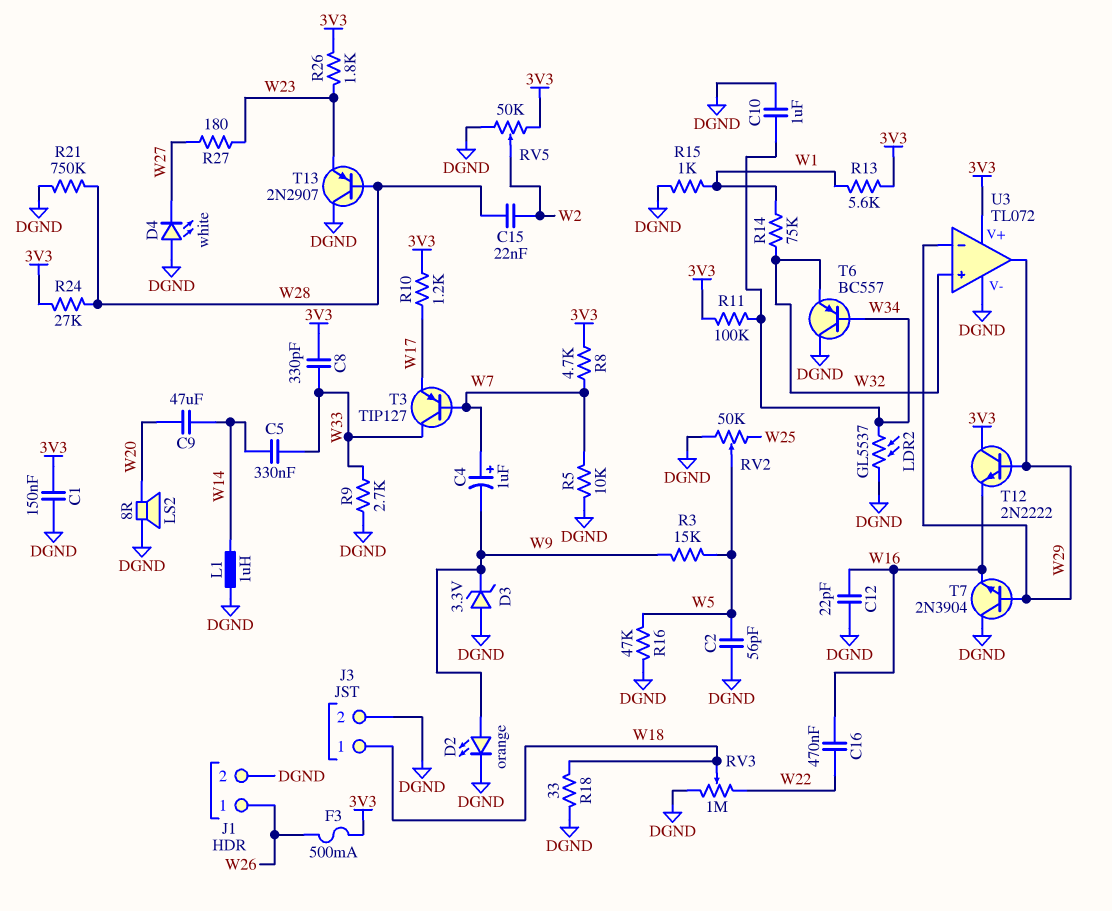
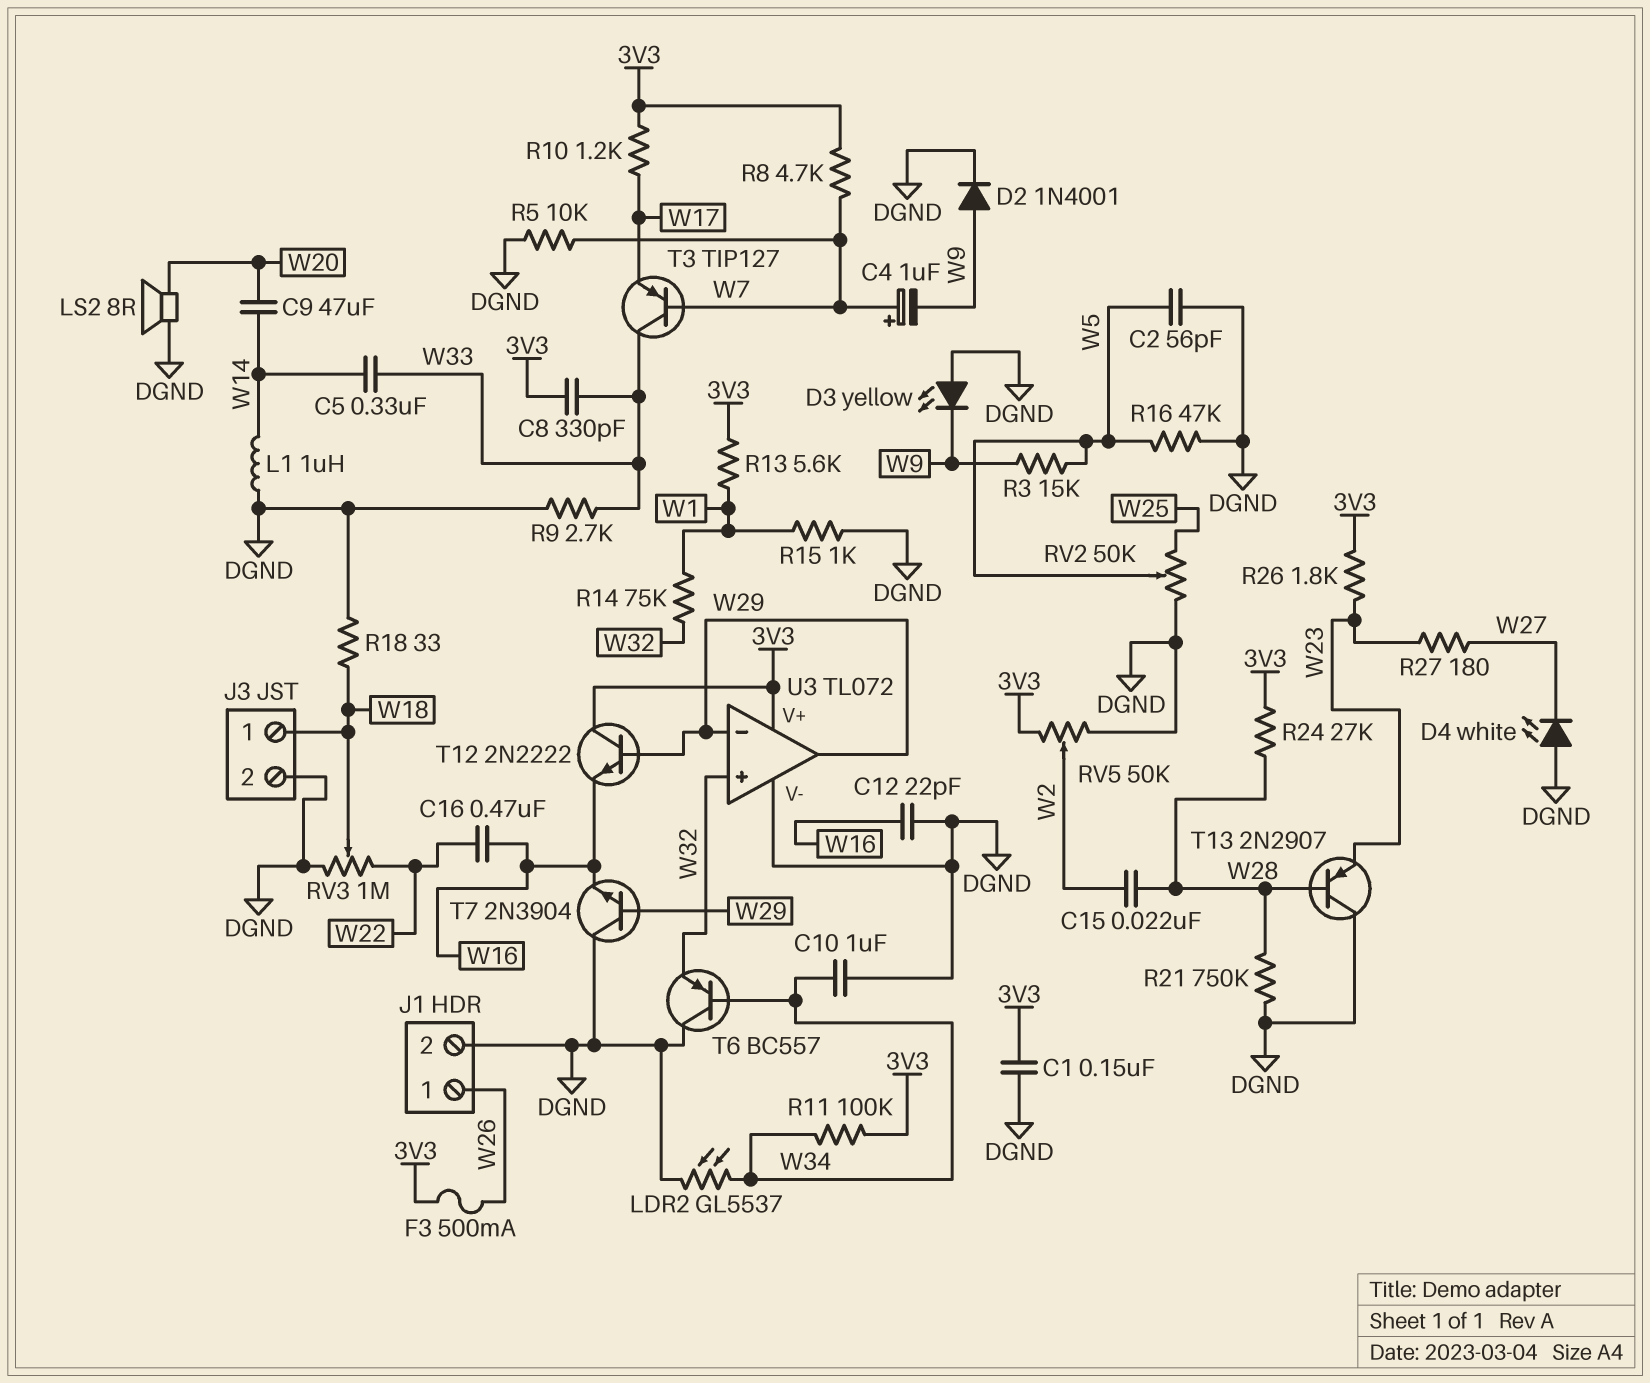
D2: LED orange (A W9, K DGND) -> diode 1N4001 (A W9, K DGND)
D3: zener 3.3V (A DGND, K W9) -> LED yellow (A DGND, K W9)

